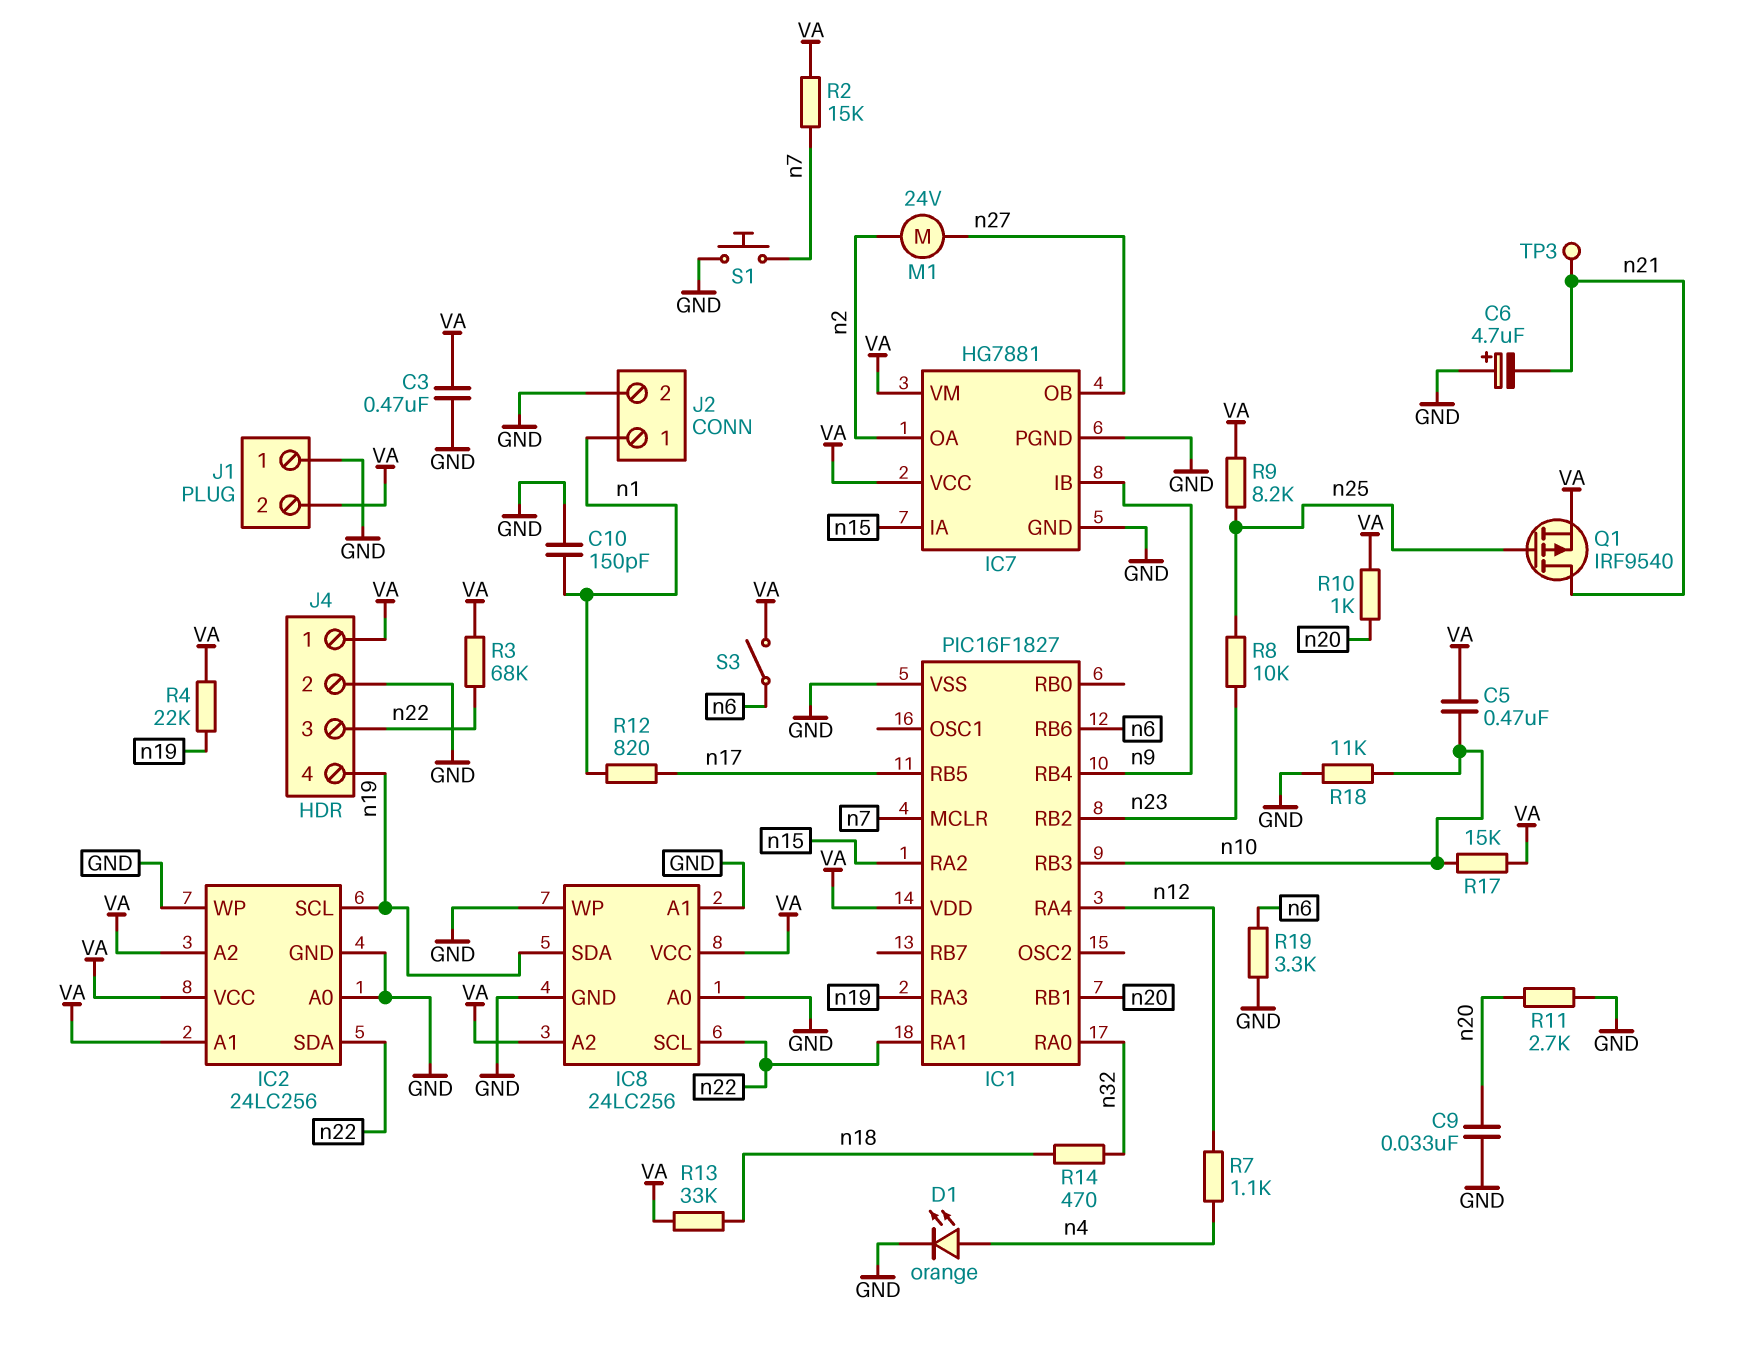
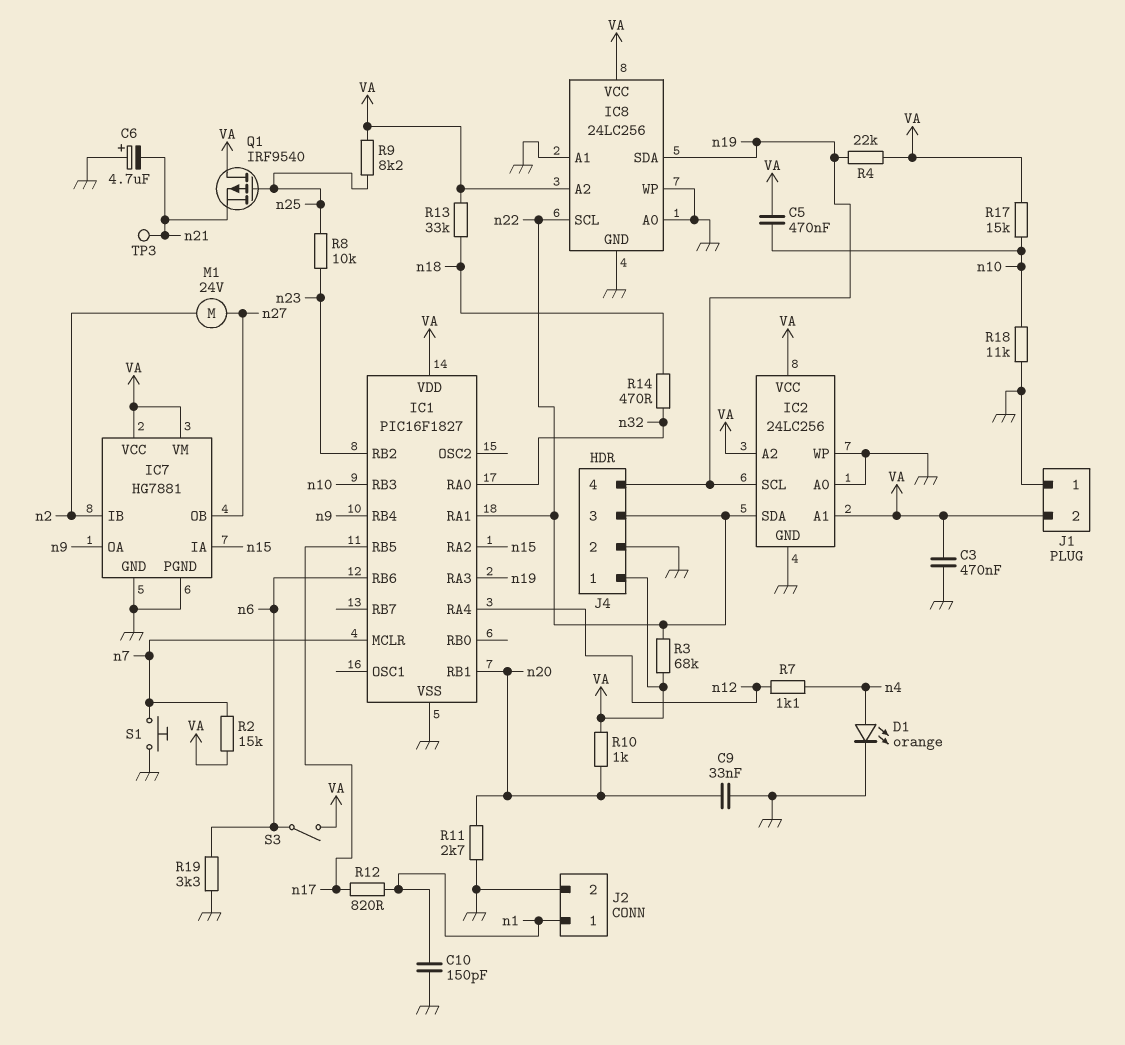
IC7 pin IB: n9 -> n2
IC7 pin OA: n2 -> n9
Q1: PMOS IRF9540 (G n25, D n21, S VA) -> PMOS IRF9540 (G n25, D VA, S n21)

